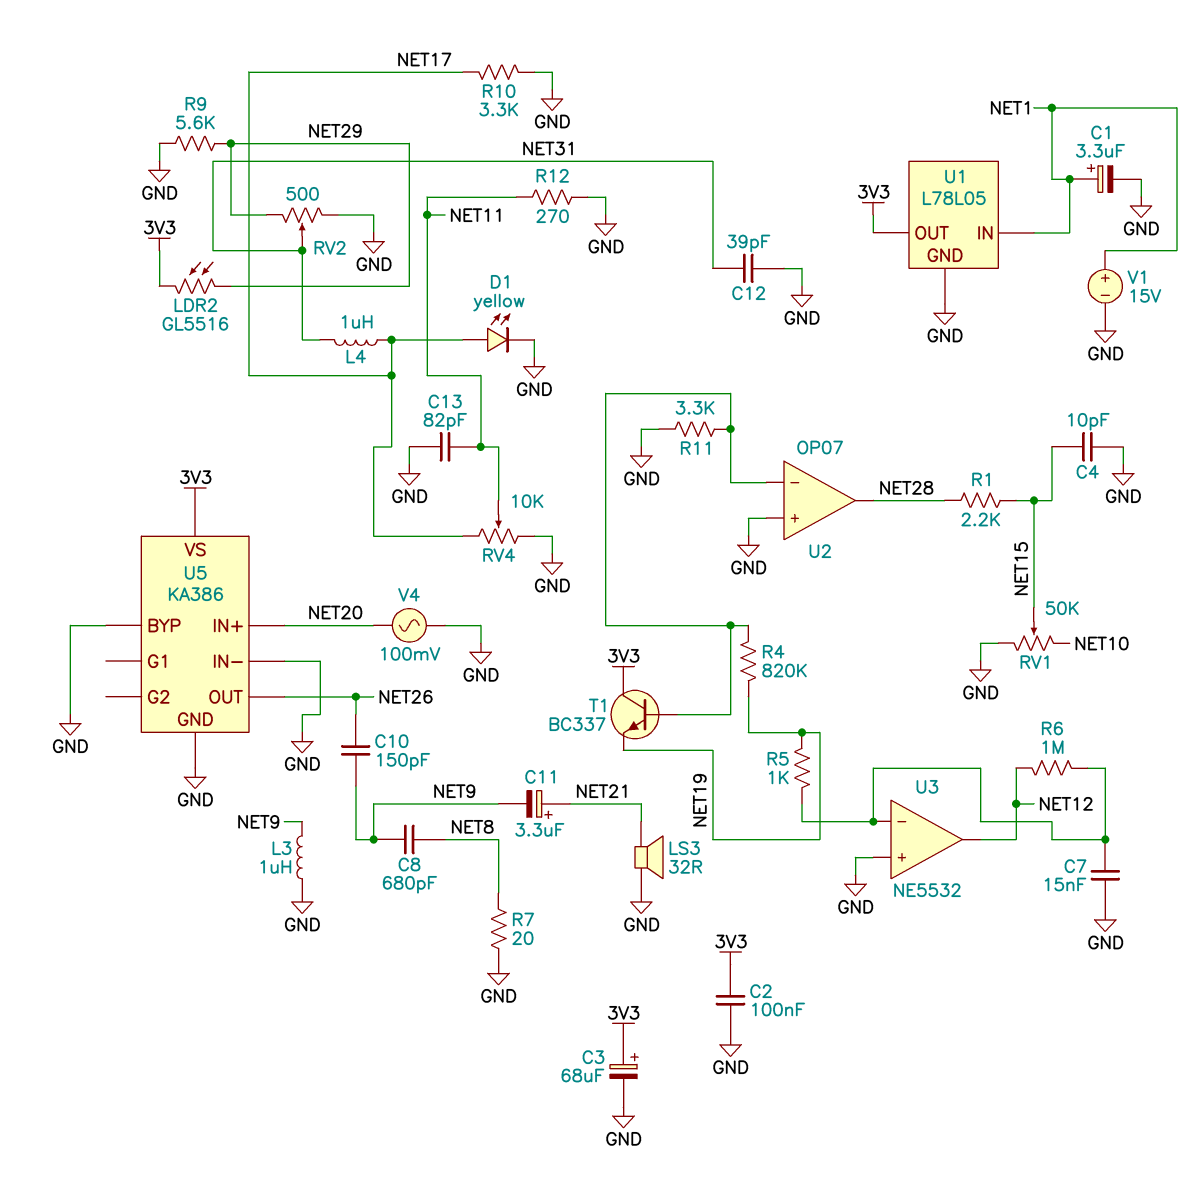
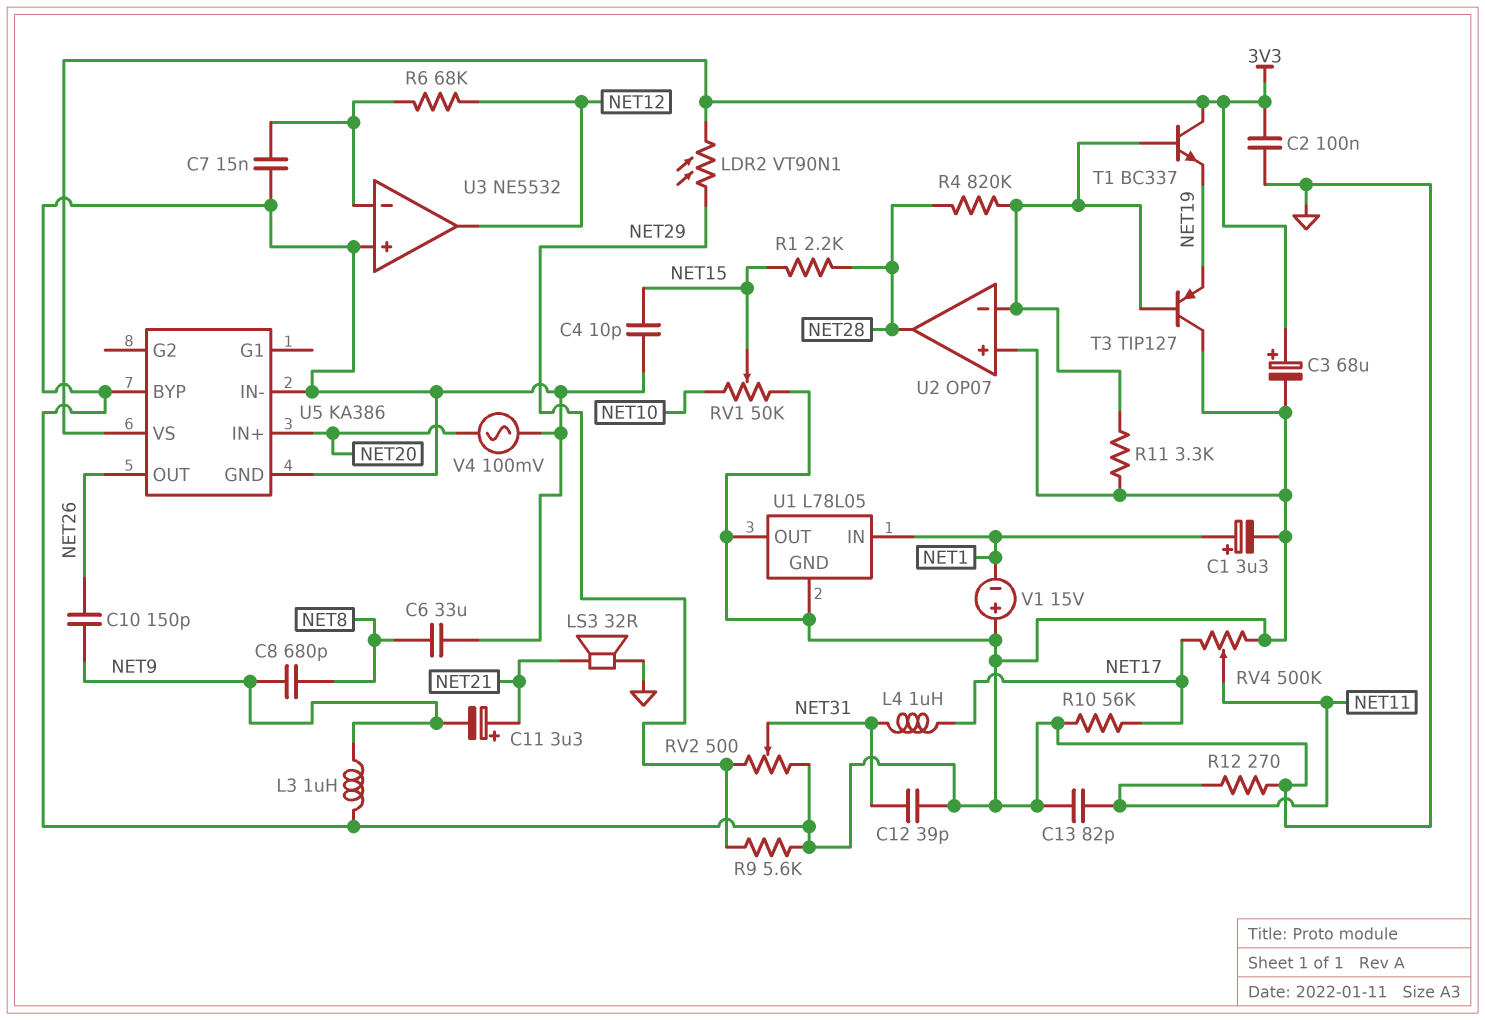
C6: none -> 33uF (GND, NET8)
D1: LED yellow (A NET17, K GND) -> none
LDR2: GL5516 (3V3, NET29) -> VT90N1 (3V3, NET29)
R4: 820k (NET19, U2/in-) -> 820k (NET28, U2/in-)
R5: 1k (NET19, U3/in-) -> none
R6: 1M (NET12, U3/in-) -> 68k (NET12, U3/in-)
R7: 20 (GND, NET8) -> none
R10: 3.3k (GND, NET17) -> 56k (GND, NET17)
RV4: 10k (GND, NET17, wiper NET11) -> 500k (GND, NET17, wiper NET11)
T3: none -> PNP TIP127 (B U2/in-, C GND, E NET19)
U1 pin OUT: 3V3 -> GND
V1: 15V (plus NET1, minus GND) -> 15V (plus GND, minus NET1)

